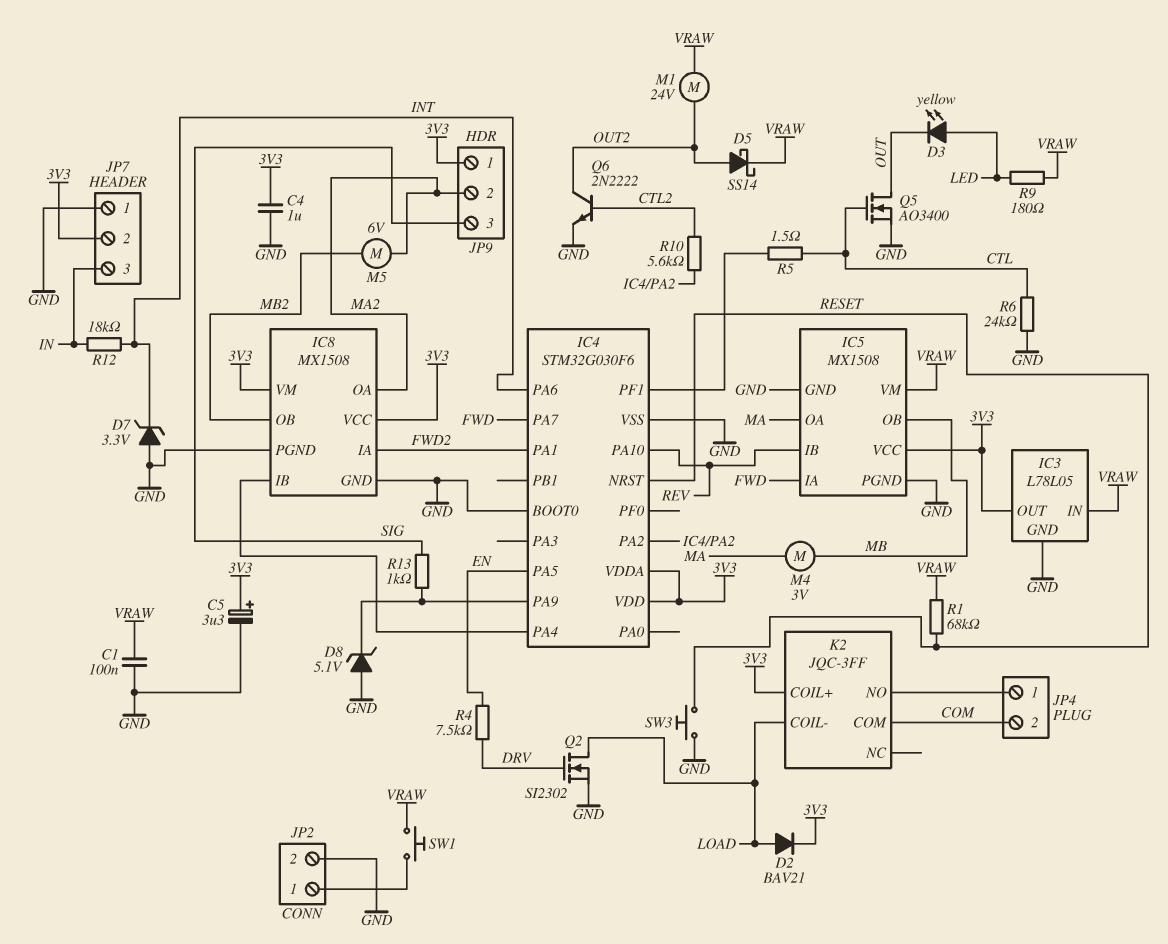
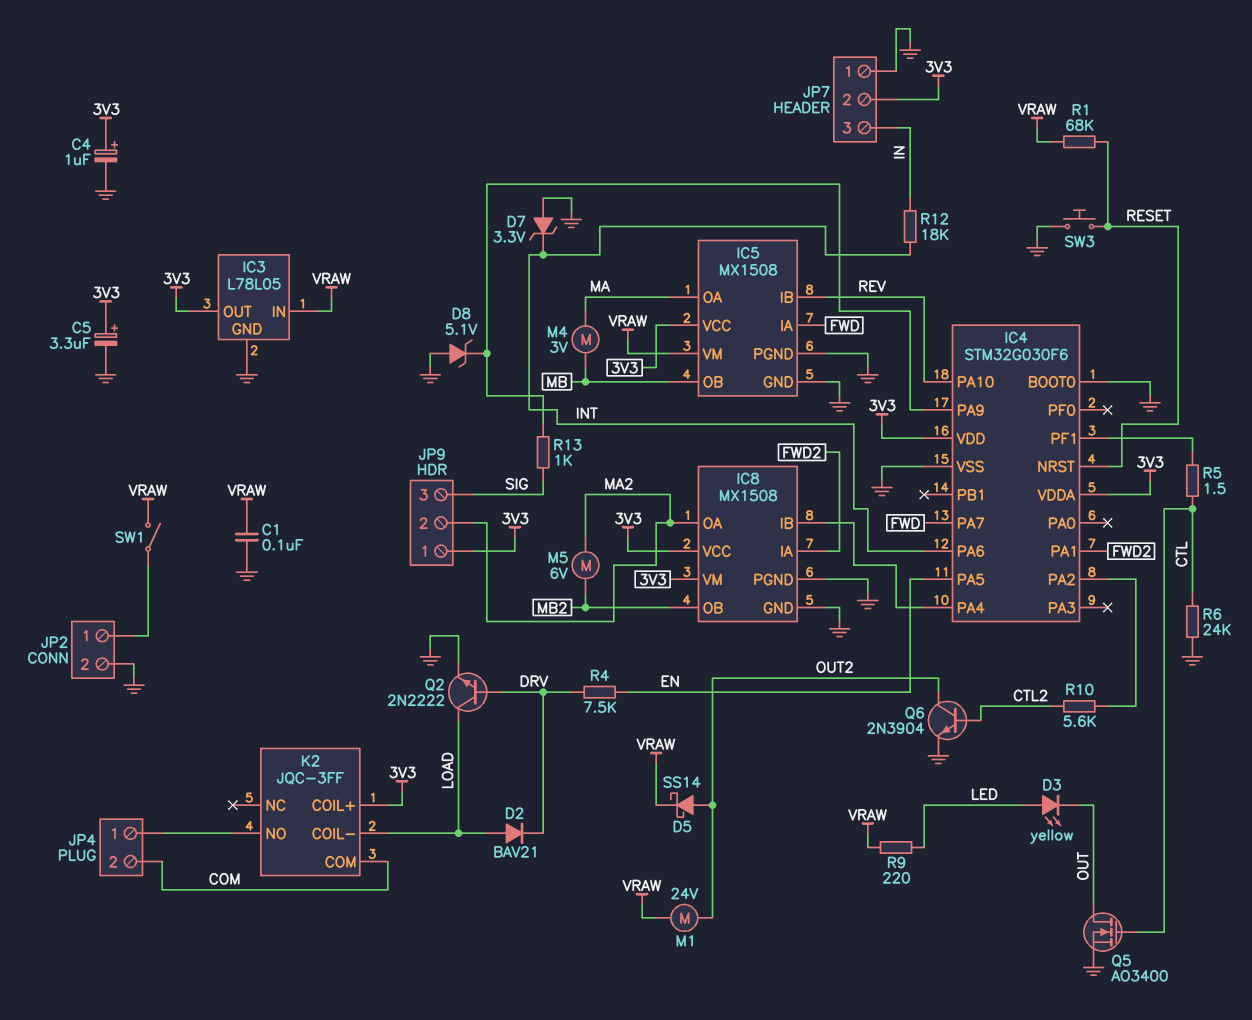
C4: 1uF (3V3, GND) -> 1uF (plus 3V3, minus GND)
D2: diode BAV21 (A LOAD, K 3V3) -> diode BAV21 (A LOAD, K DRV)
Q2: NMOS SI2302 (G DRV, D LOAD, S GND) -> NPN 2N2222 (B DRV, C LOAD, E GND)
Q6: NPN 2N2222 (B CTL2, C OUT2, E GND) -> NPN 2N3904 (B CTL2, C OUT2, E GND)
R9: 180 (LED, VRAW) -> 220 (LED, VRAW)
SW1: button (JP2/1, VRAW) -> switch (JP2/1, VRAW)

